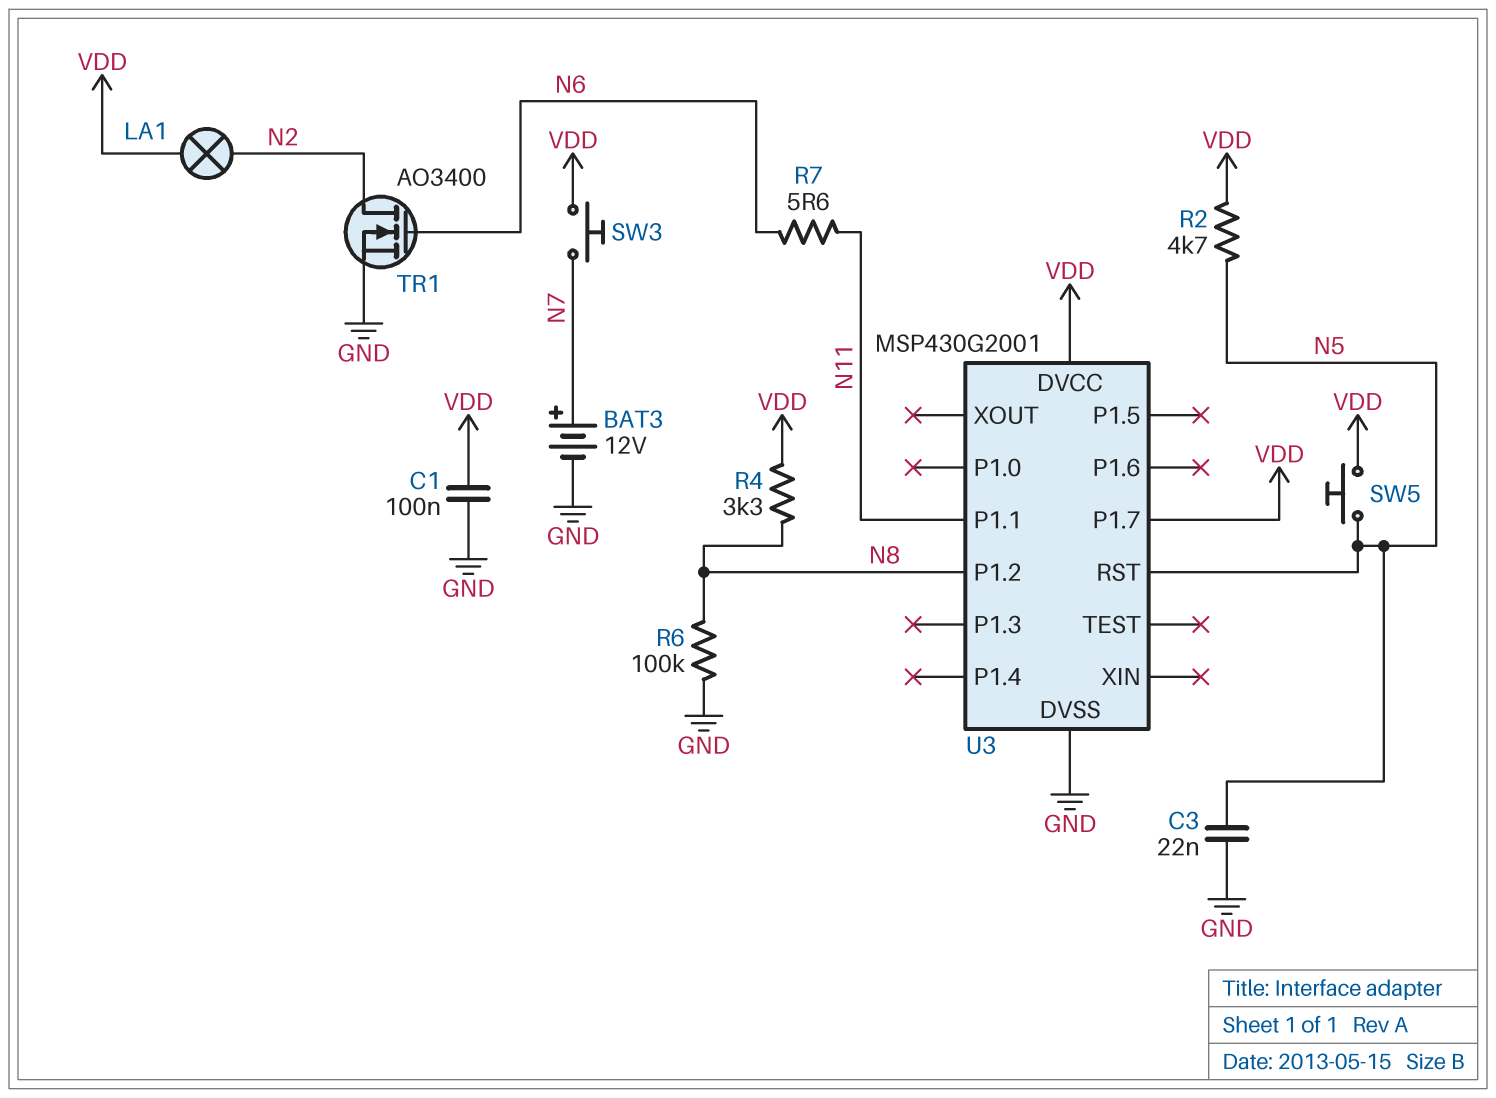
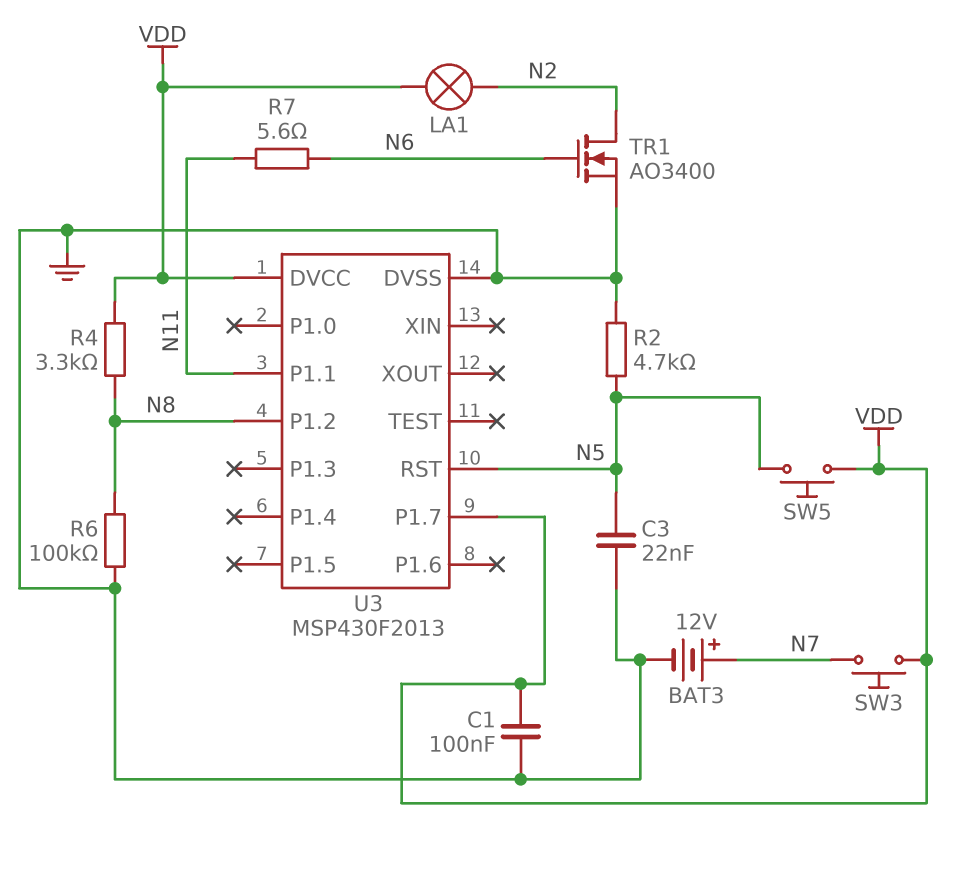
R2: 4.7k (N5, VDD) -> 4.7k (GND, N5)
U3: MSP430G2001 -> MSP430F2013

